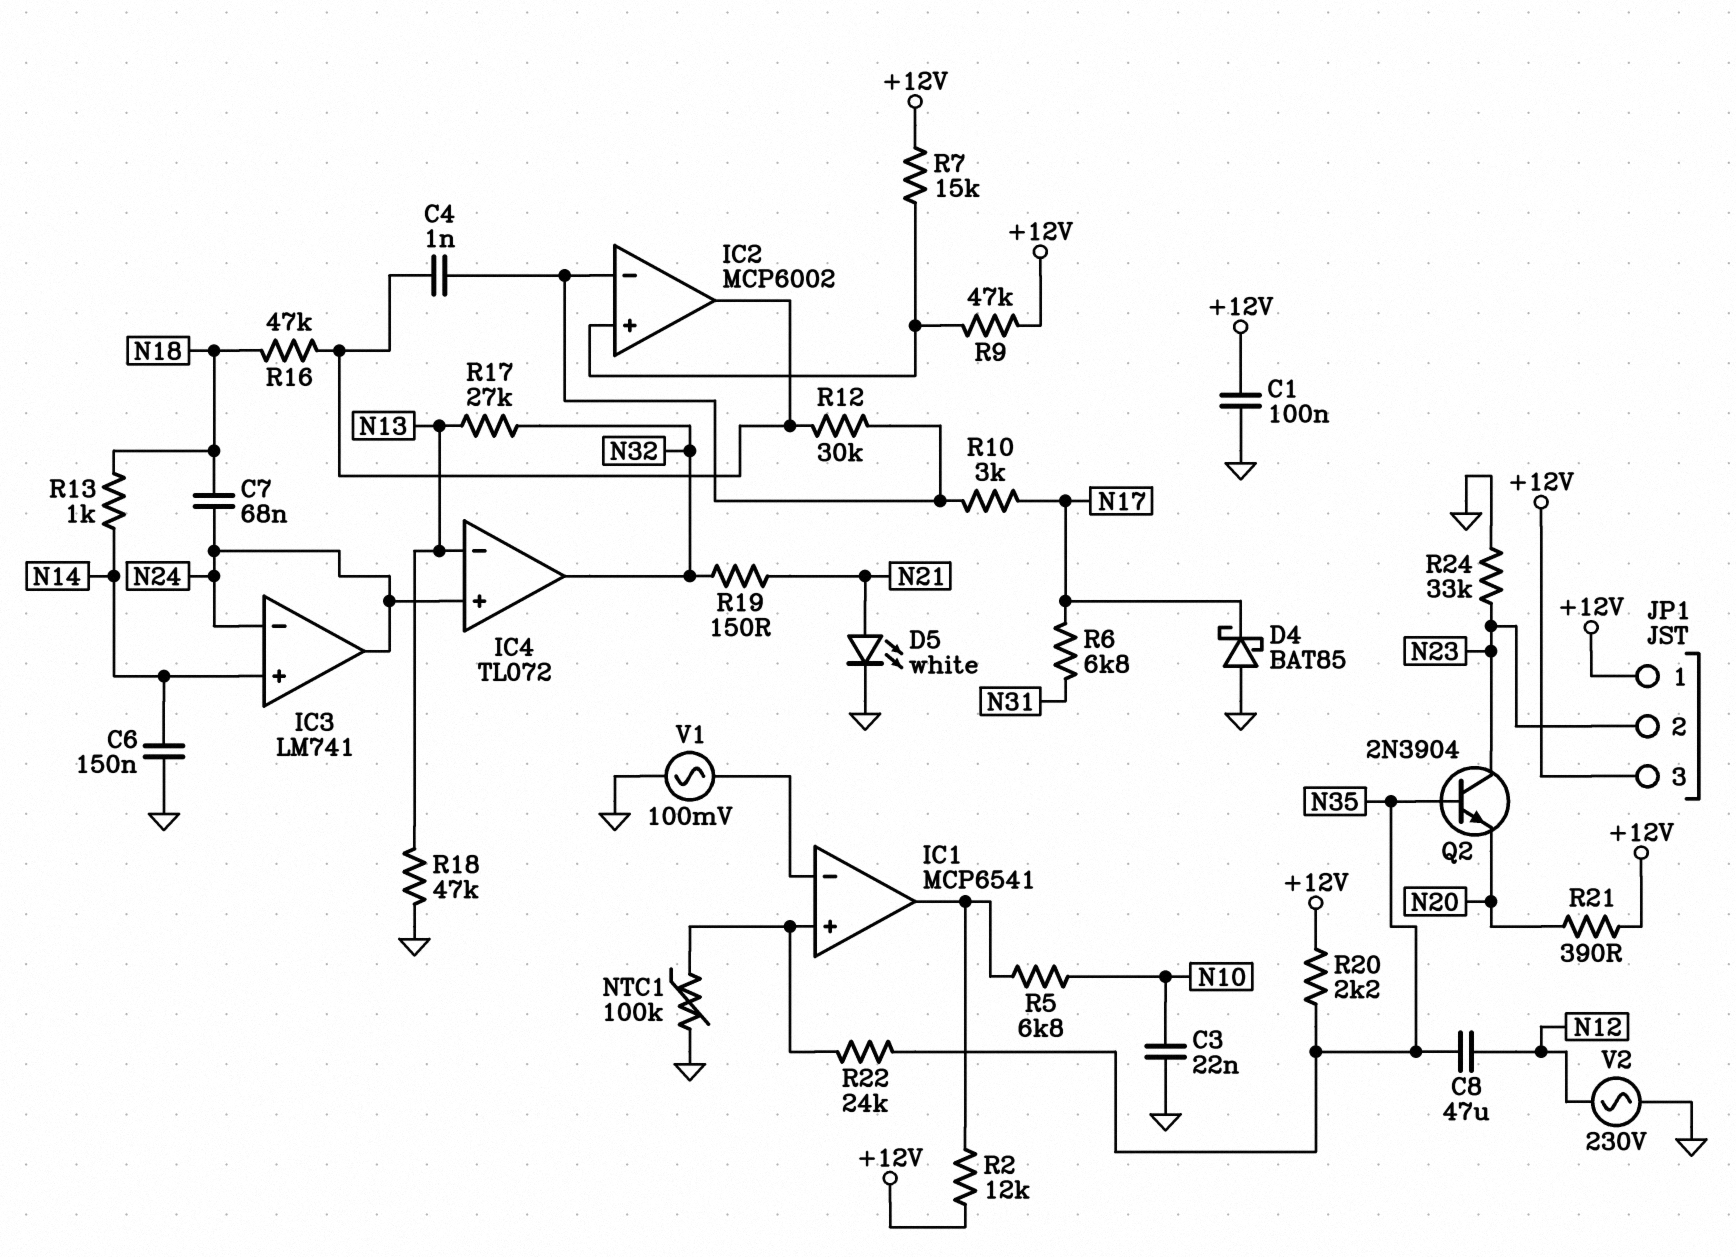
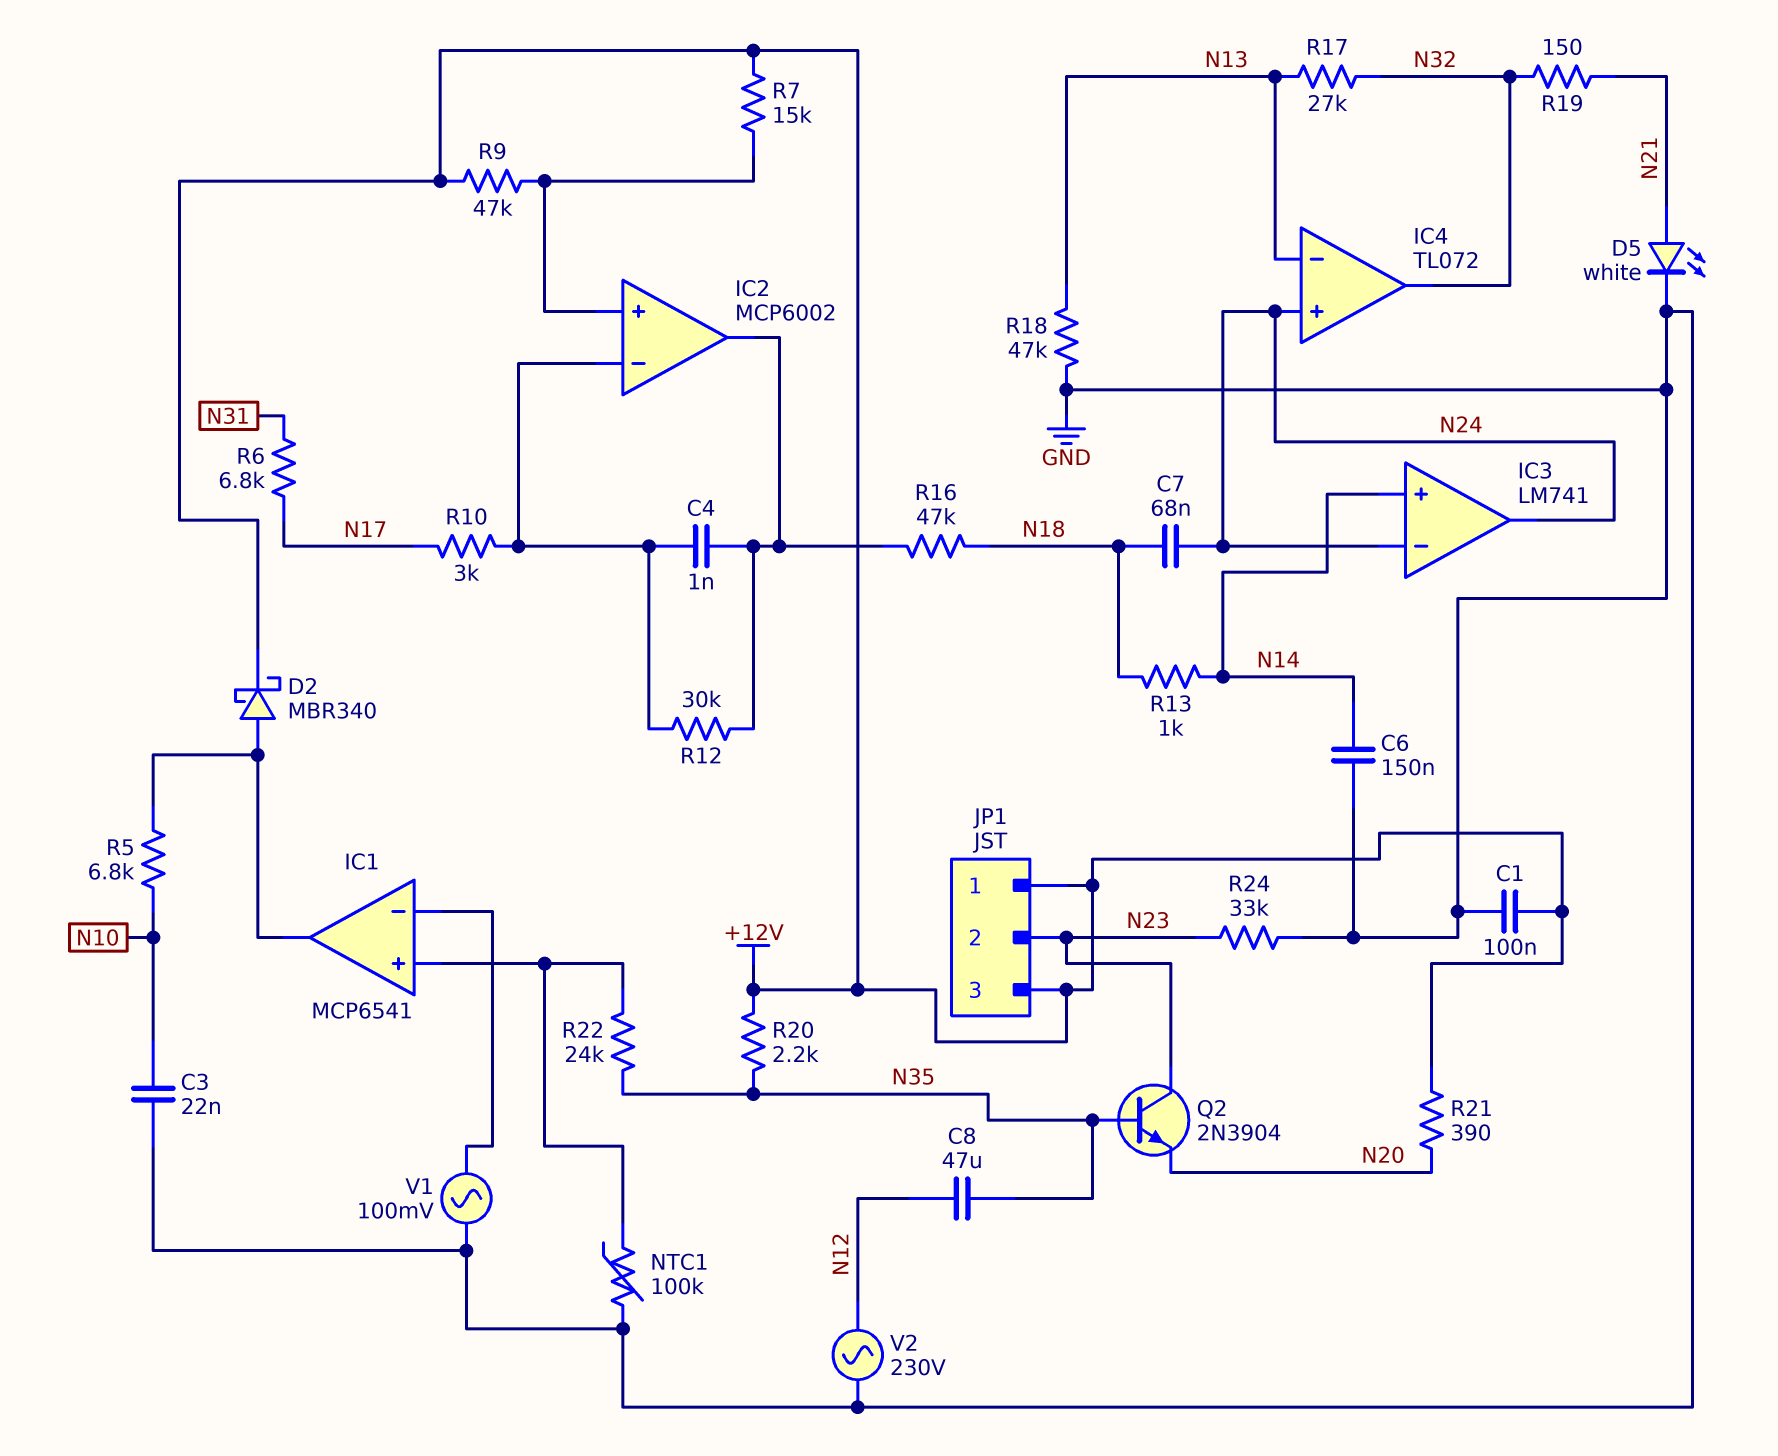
D2: none -> schottky MBR340 (A IC1/out, K +12V)
D4: schottky BAT85 (A GND, K N17) -> none
R2: 12k (+12V, IC1/out) -> none

